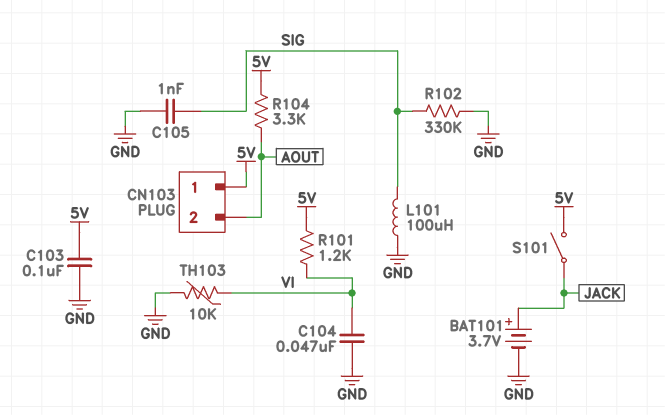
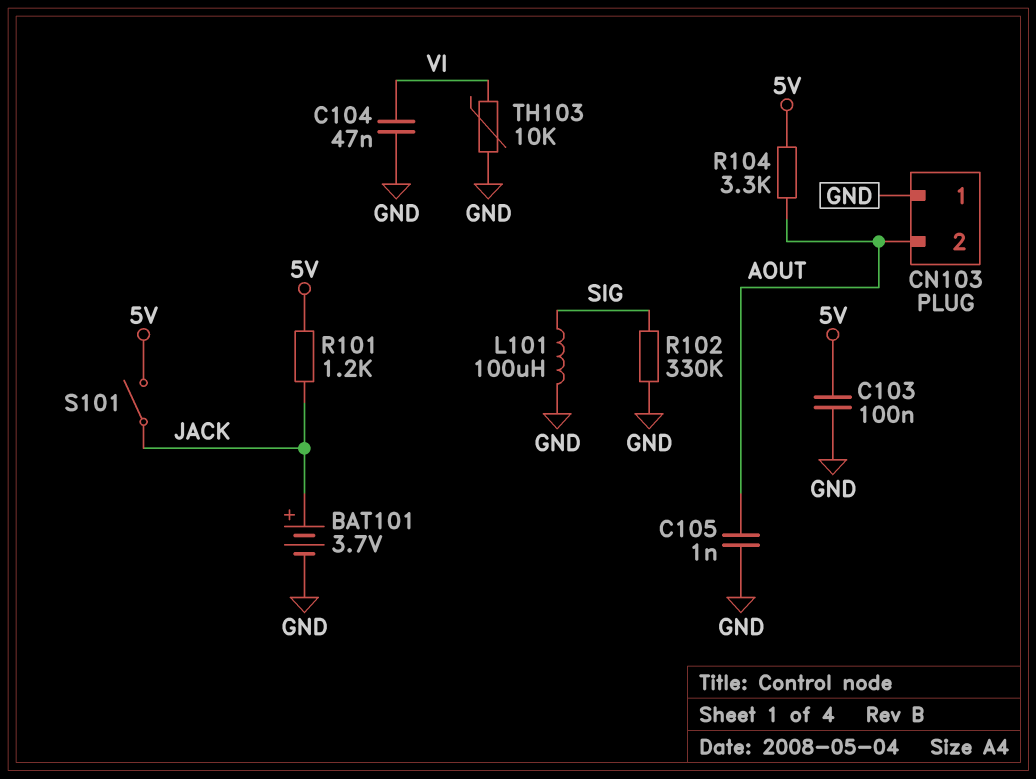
C105: 1nF (GND, SIG) -> 1nF (AOUT, GND)
CN103 pin 1: 5V -> GND
R101: 1.2k (5V, VI) -> 1.2k (5V, JACK)

